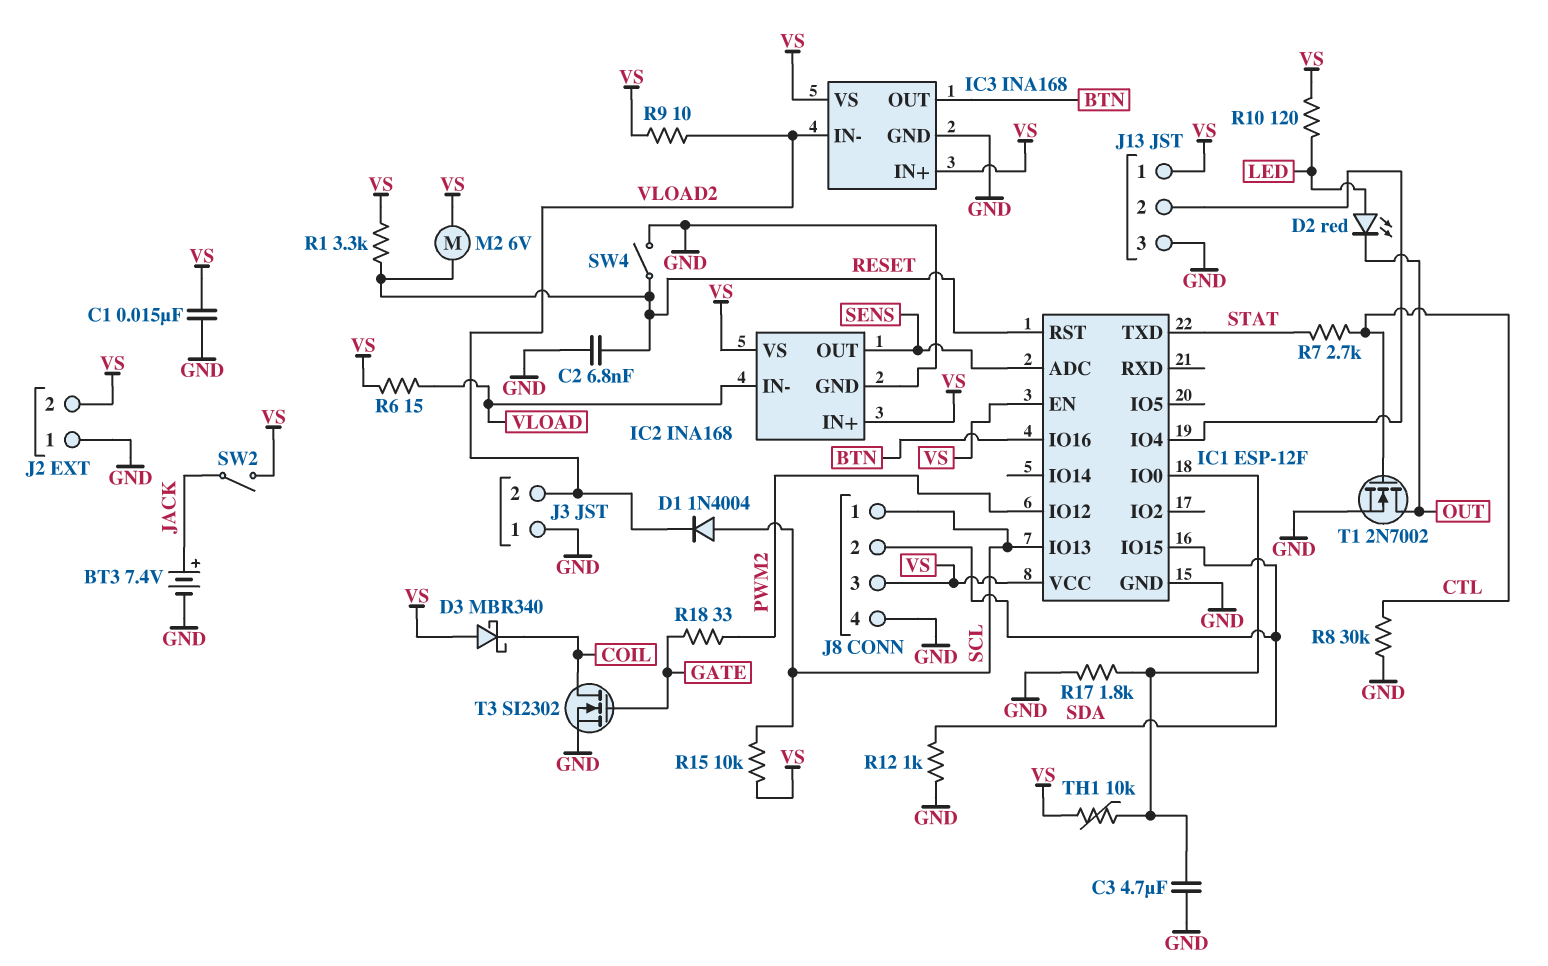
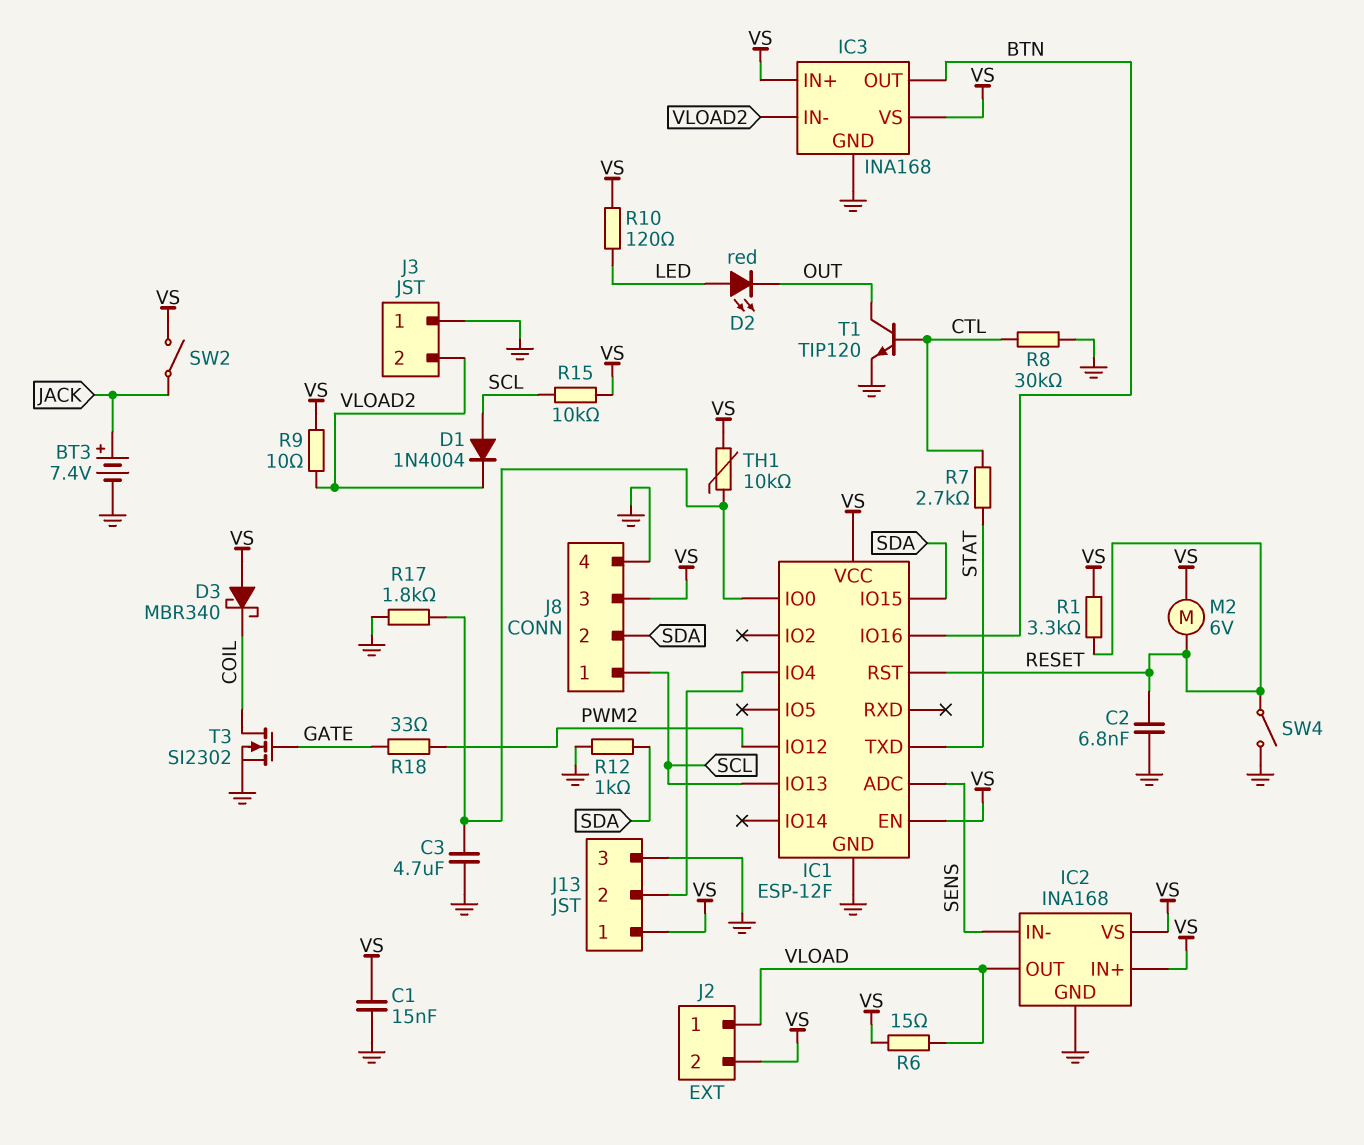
IC2 pin IN-: VLOAD -> SENS
IC2 pin OUT: SENS -> VLOAD
J2 pin 1: GND -> VLOAD
T1: NMOS 2N7002 (G CTL, D OUT, S GND) -> NPN TIP120 (B CTL, C OUT, E GND)

